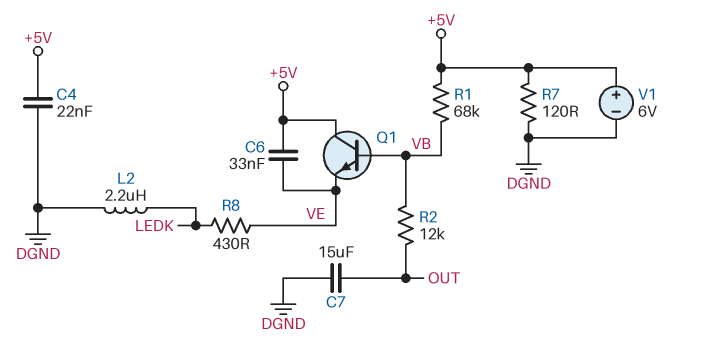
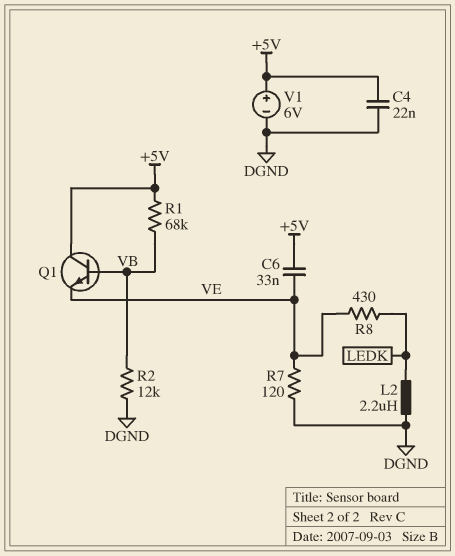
C7: 15uF (DGND, OUT) -> none
R2: 12k (OUT, VB) -> 12k (DGND, VB)
R7: 120 (+5V, DGND) -> 120 (DGND, VE)

